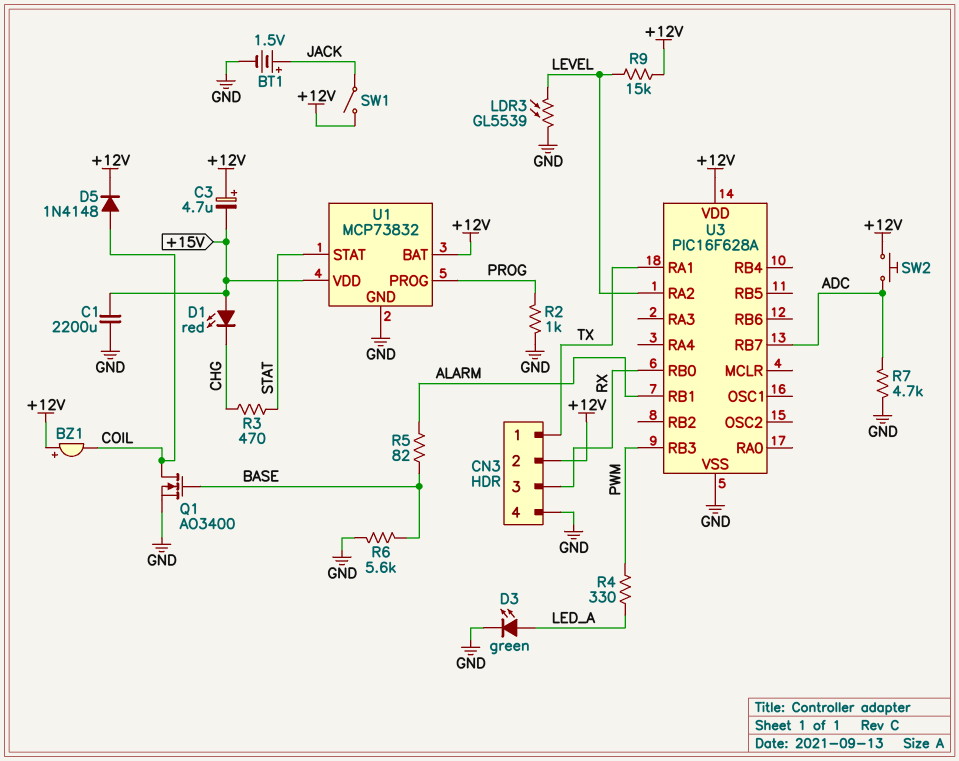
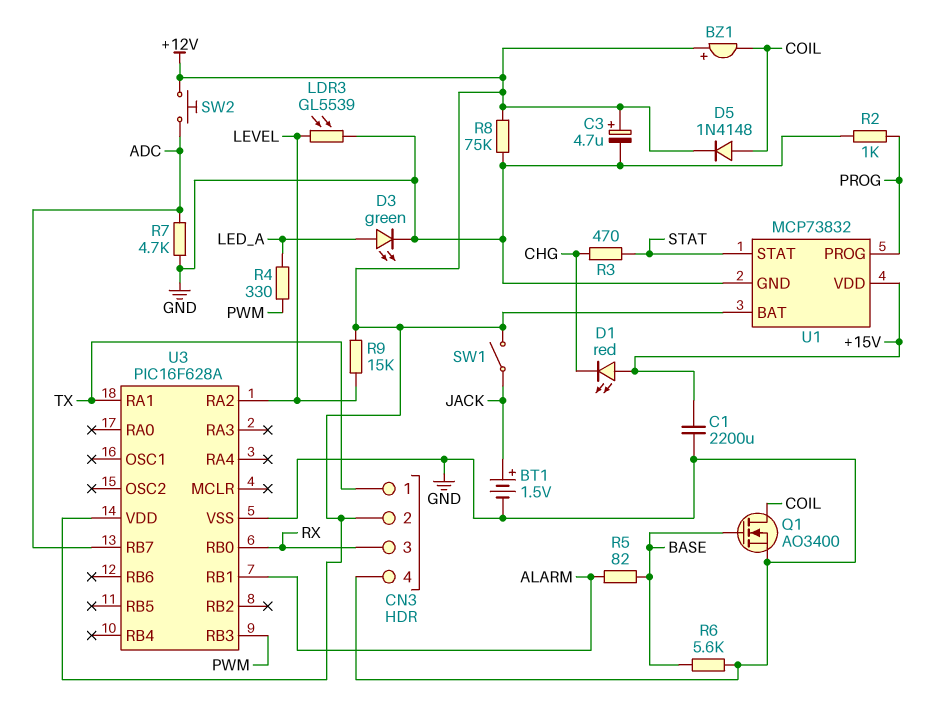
C3: 4.7uF (plus +12V, minus +15V) -> 4.7uF (plus +12V, minus GND)
R8: none -> 75k (+12V, GND)

